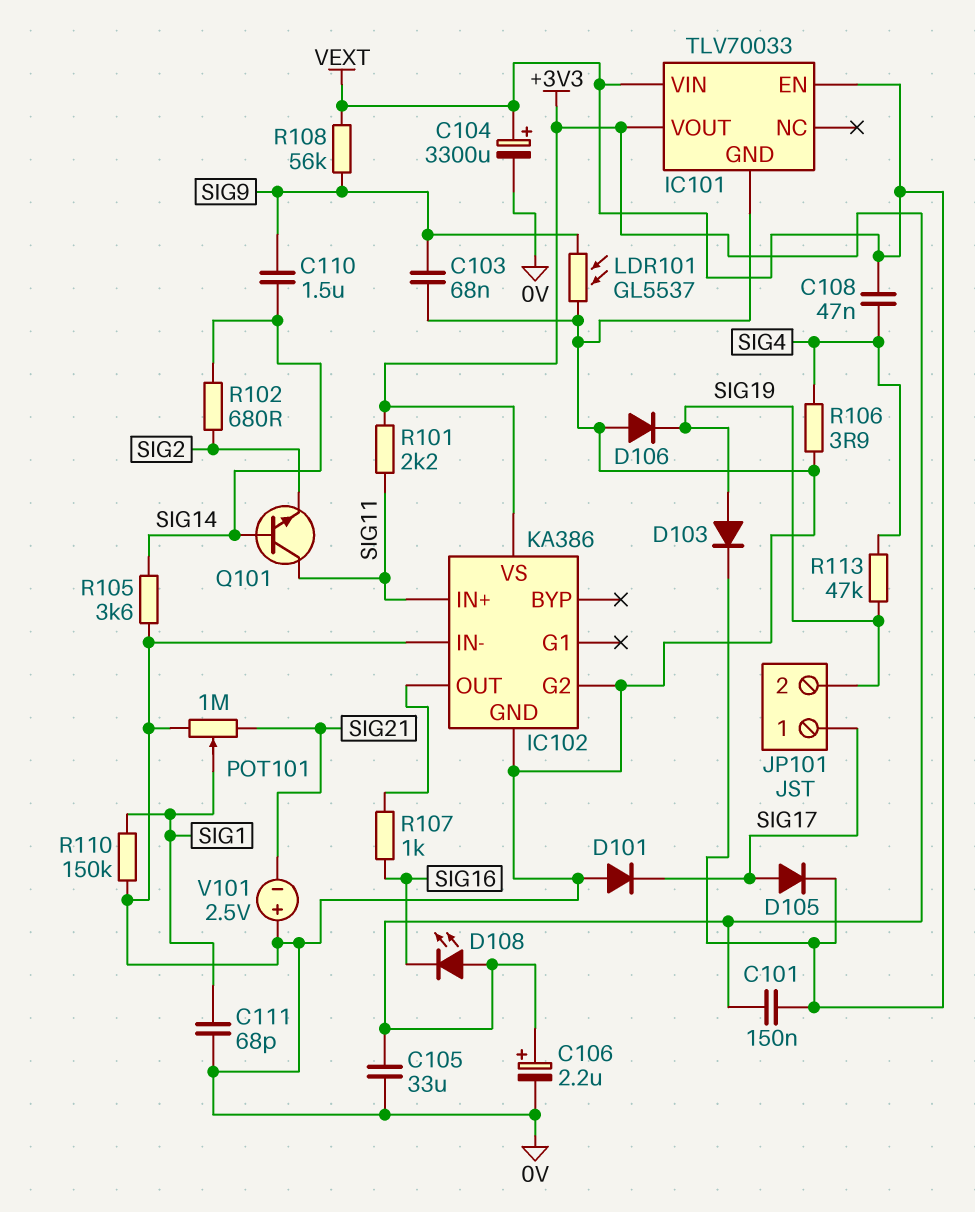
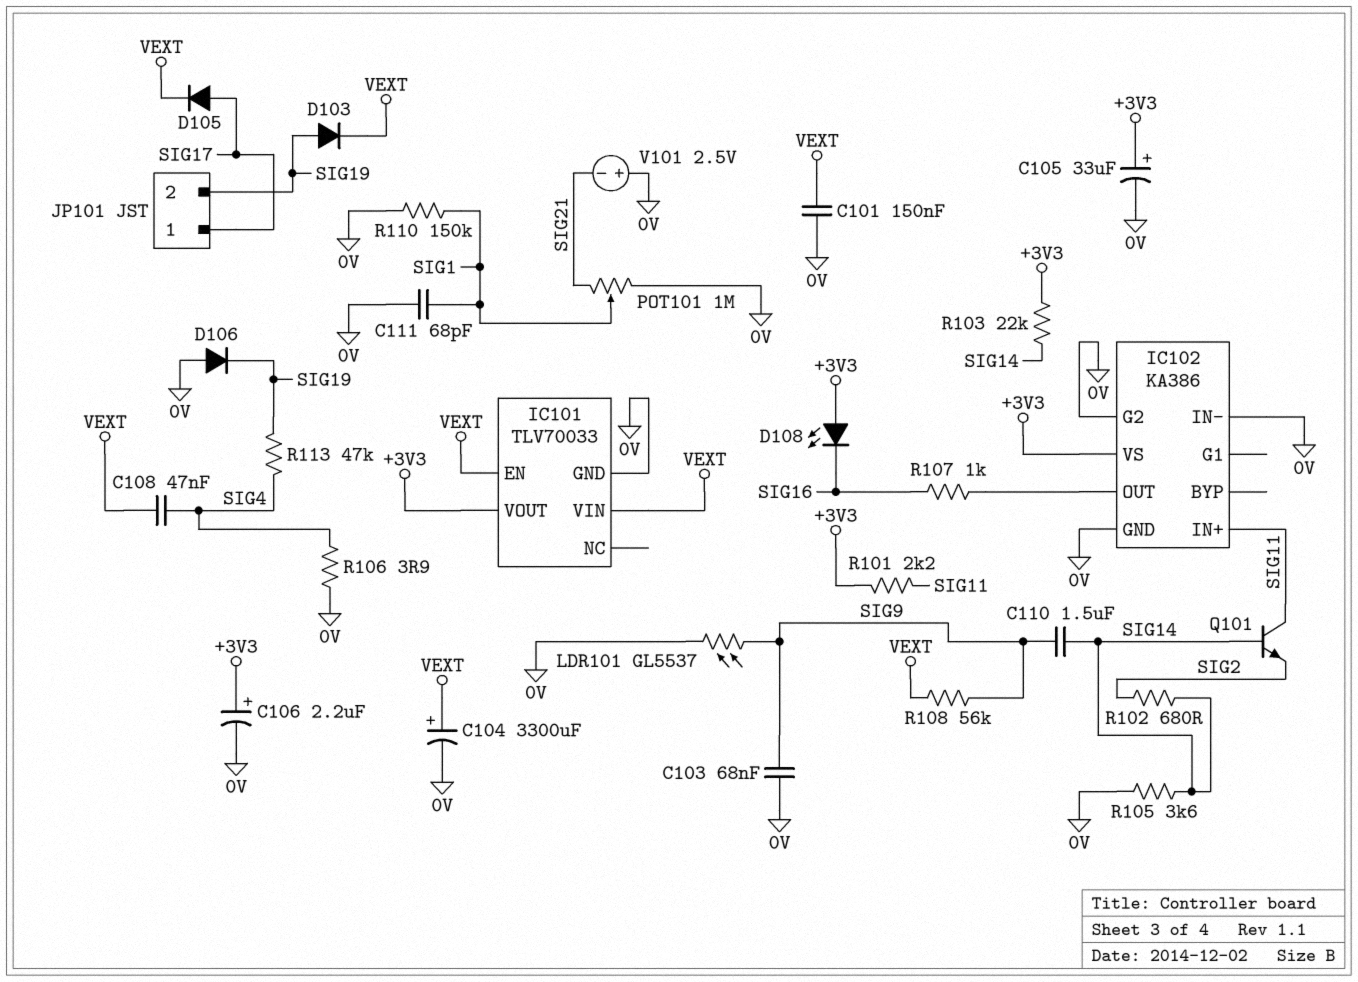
C101: 150nF (+3V3, VEXT) -> 150nF (0V, VEXT)
C105: 33uF (+3V3, 0V) -> 33uF (plus +3V3, minus 0V)
D101: diode (A 0V, K SIG17) -> none
R103: none -> 22k (+3V3, SIG14)

